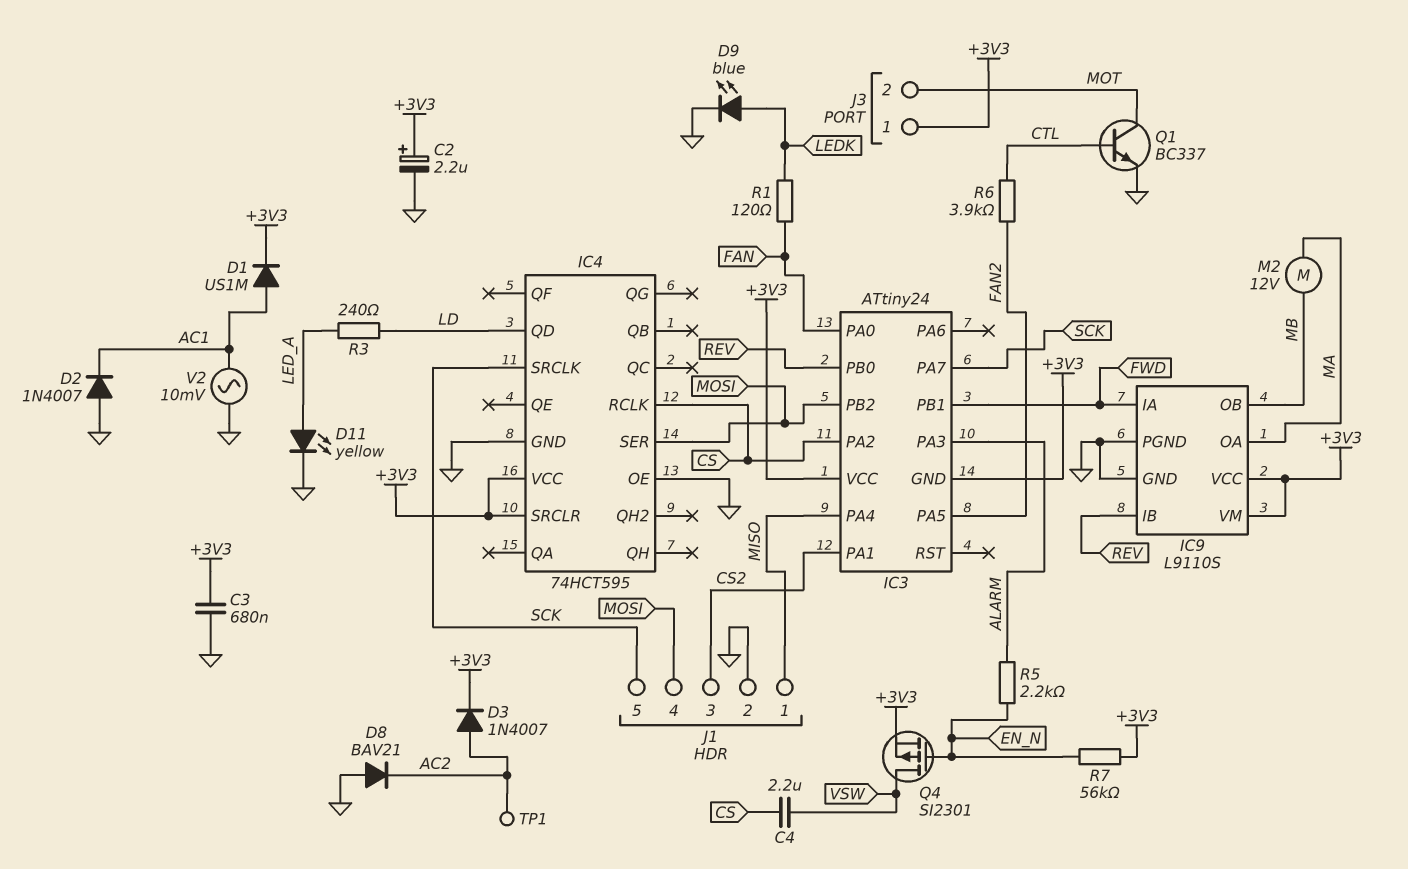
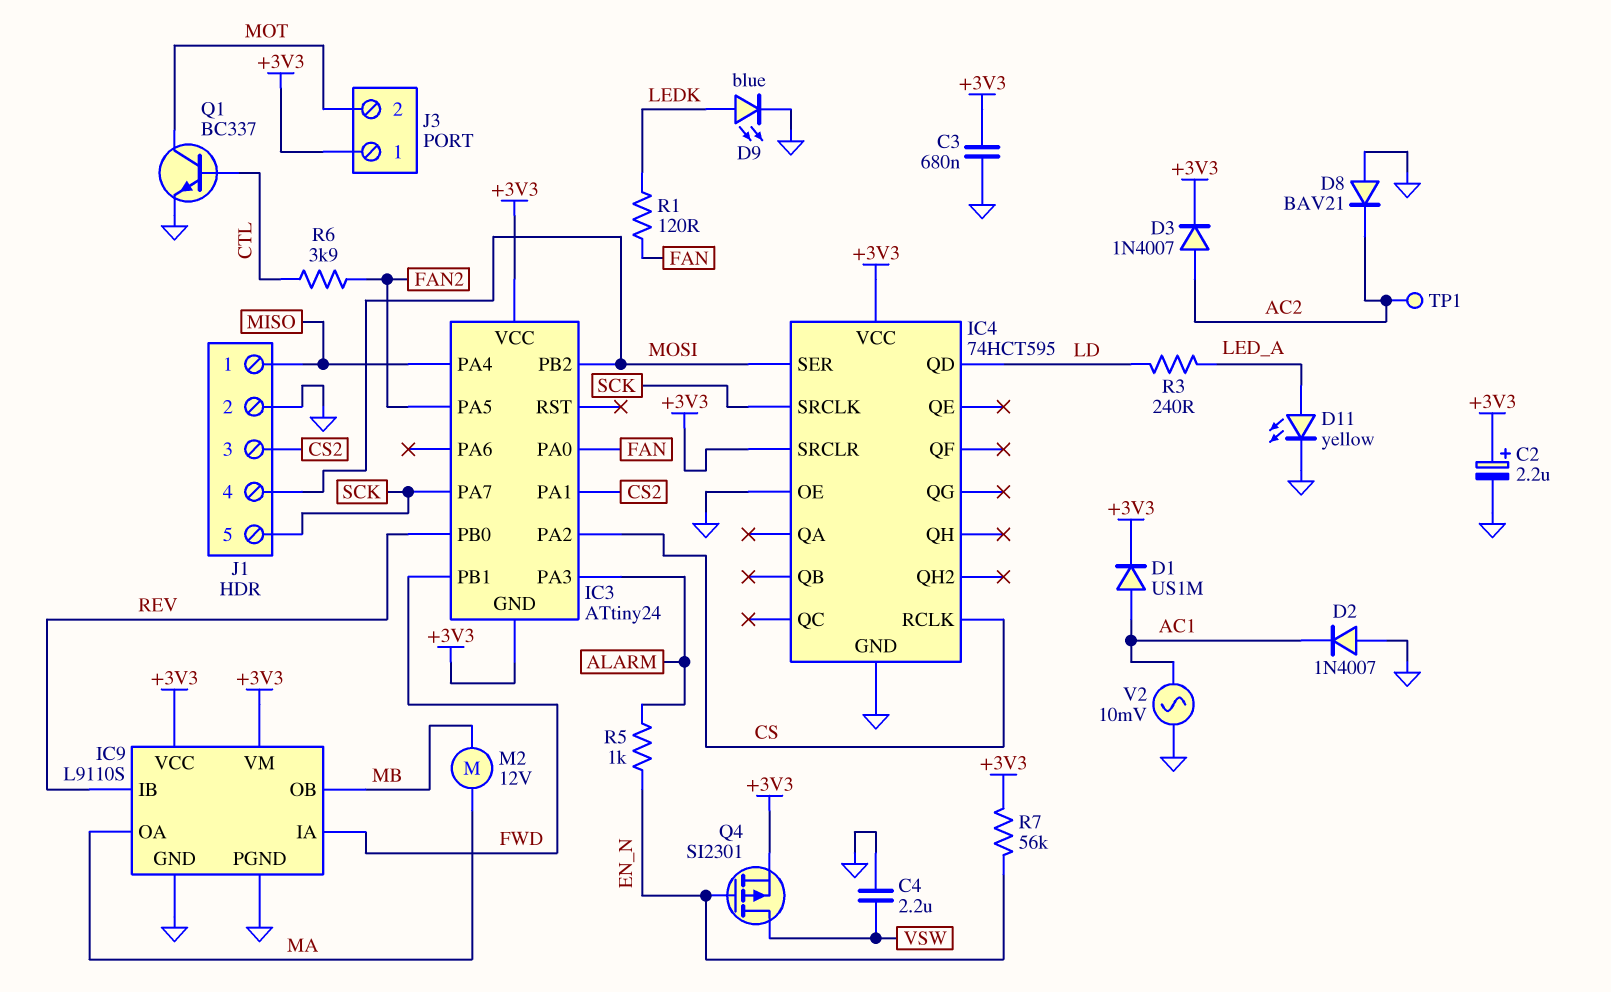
C4: 2.2uF (CS, VSW) -> 2.2uF (GND, VSW)
R5: 2.2k (ALARM, EN_N) -> 1k (ALARM, EN_N)

